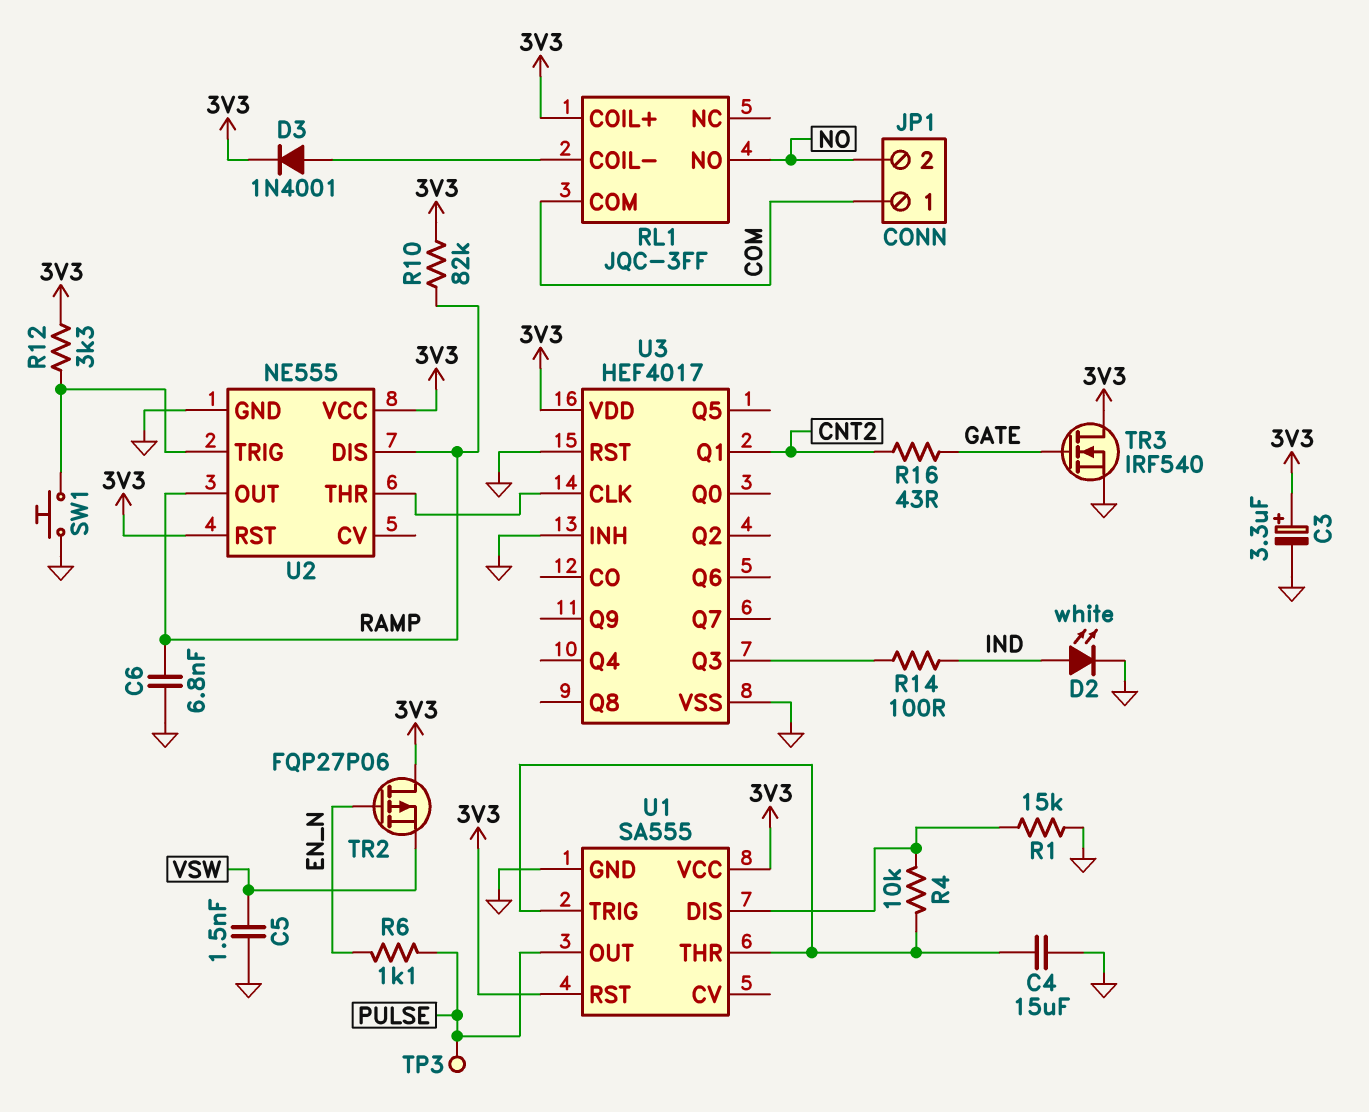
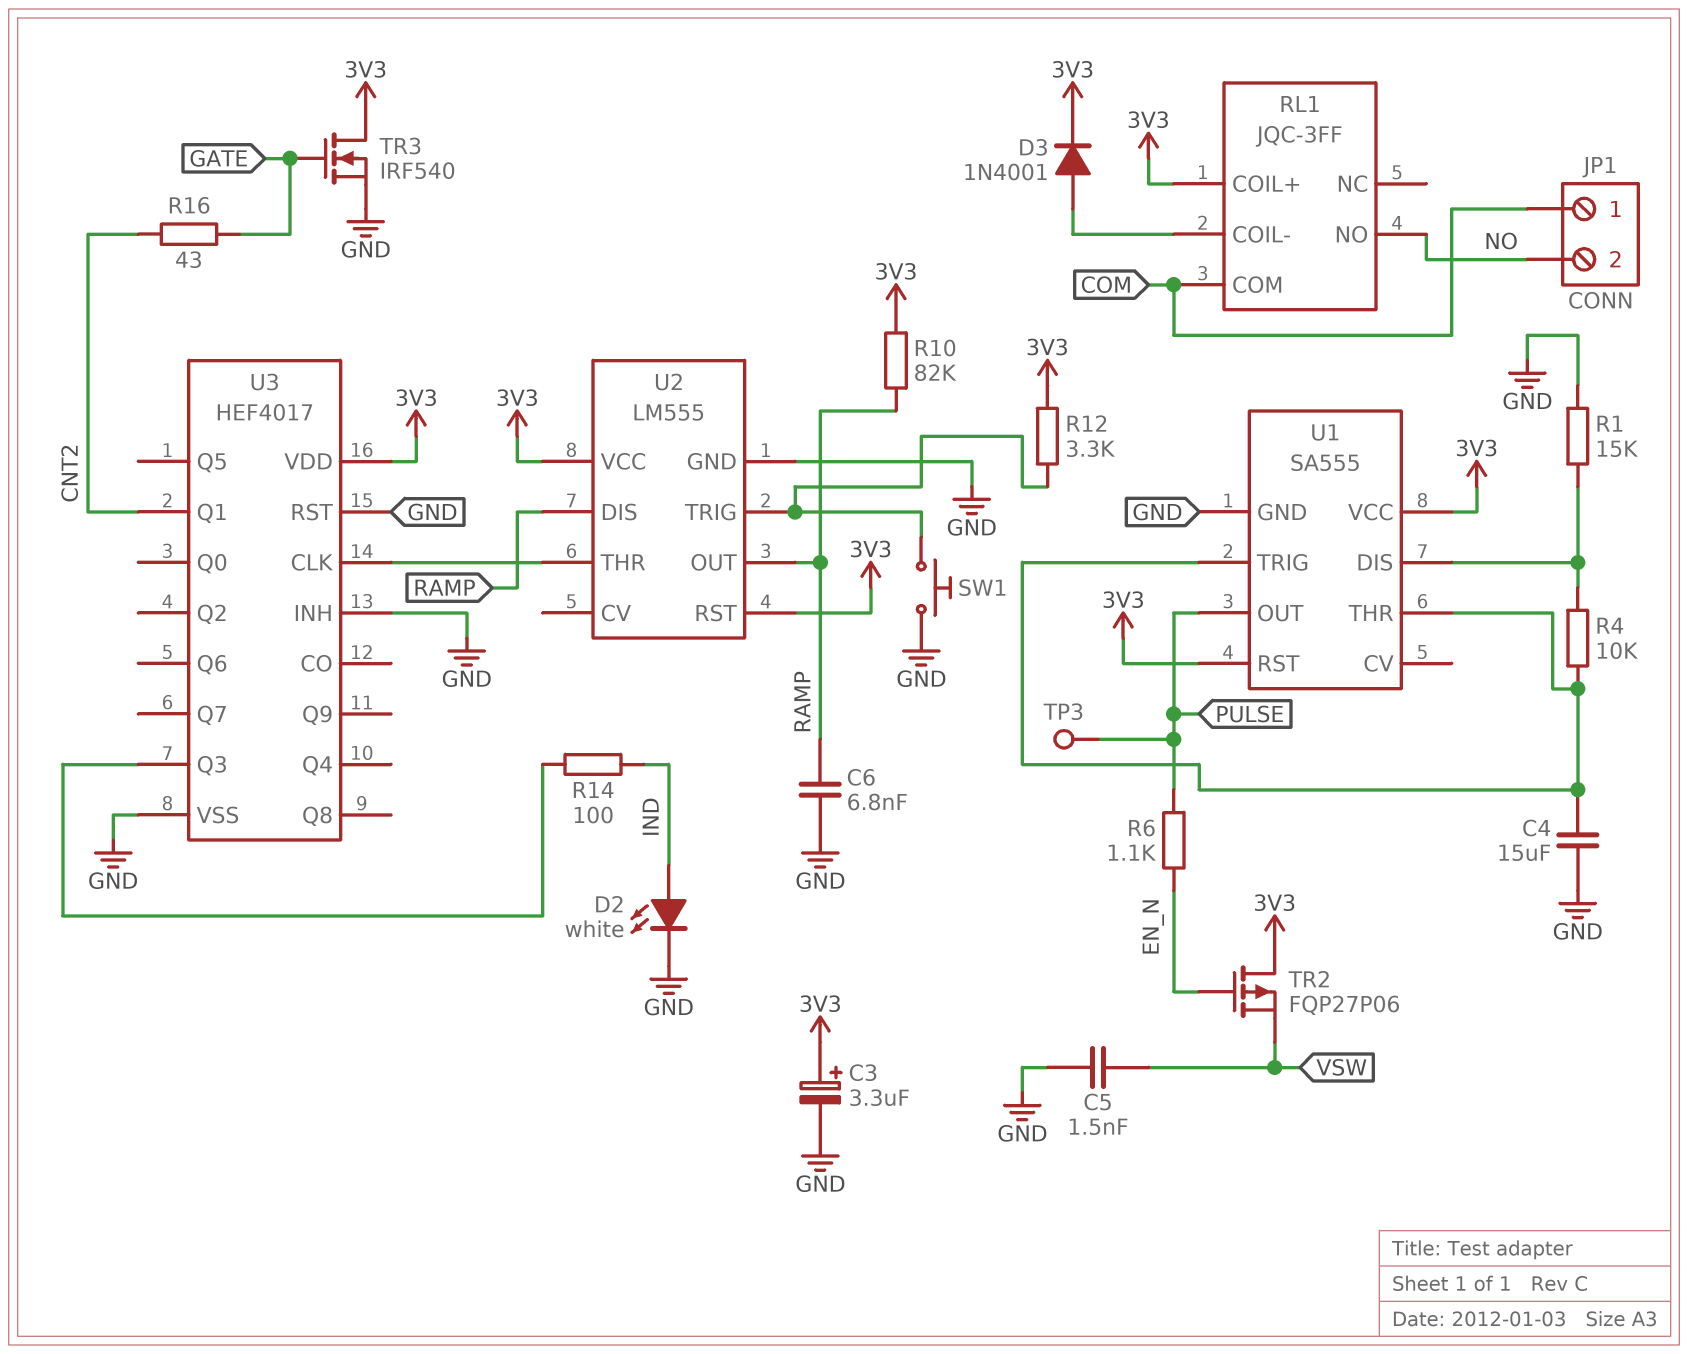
U2: NE555 -> LM555

